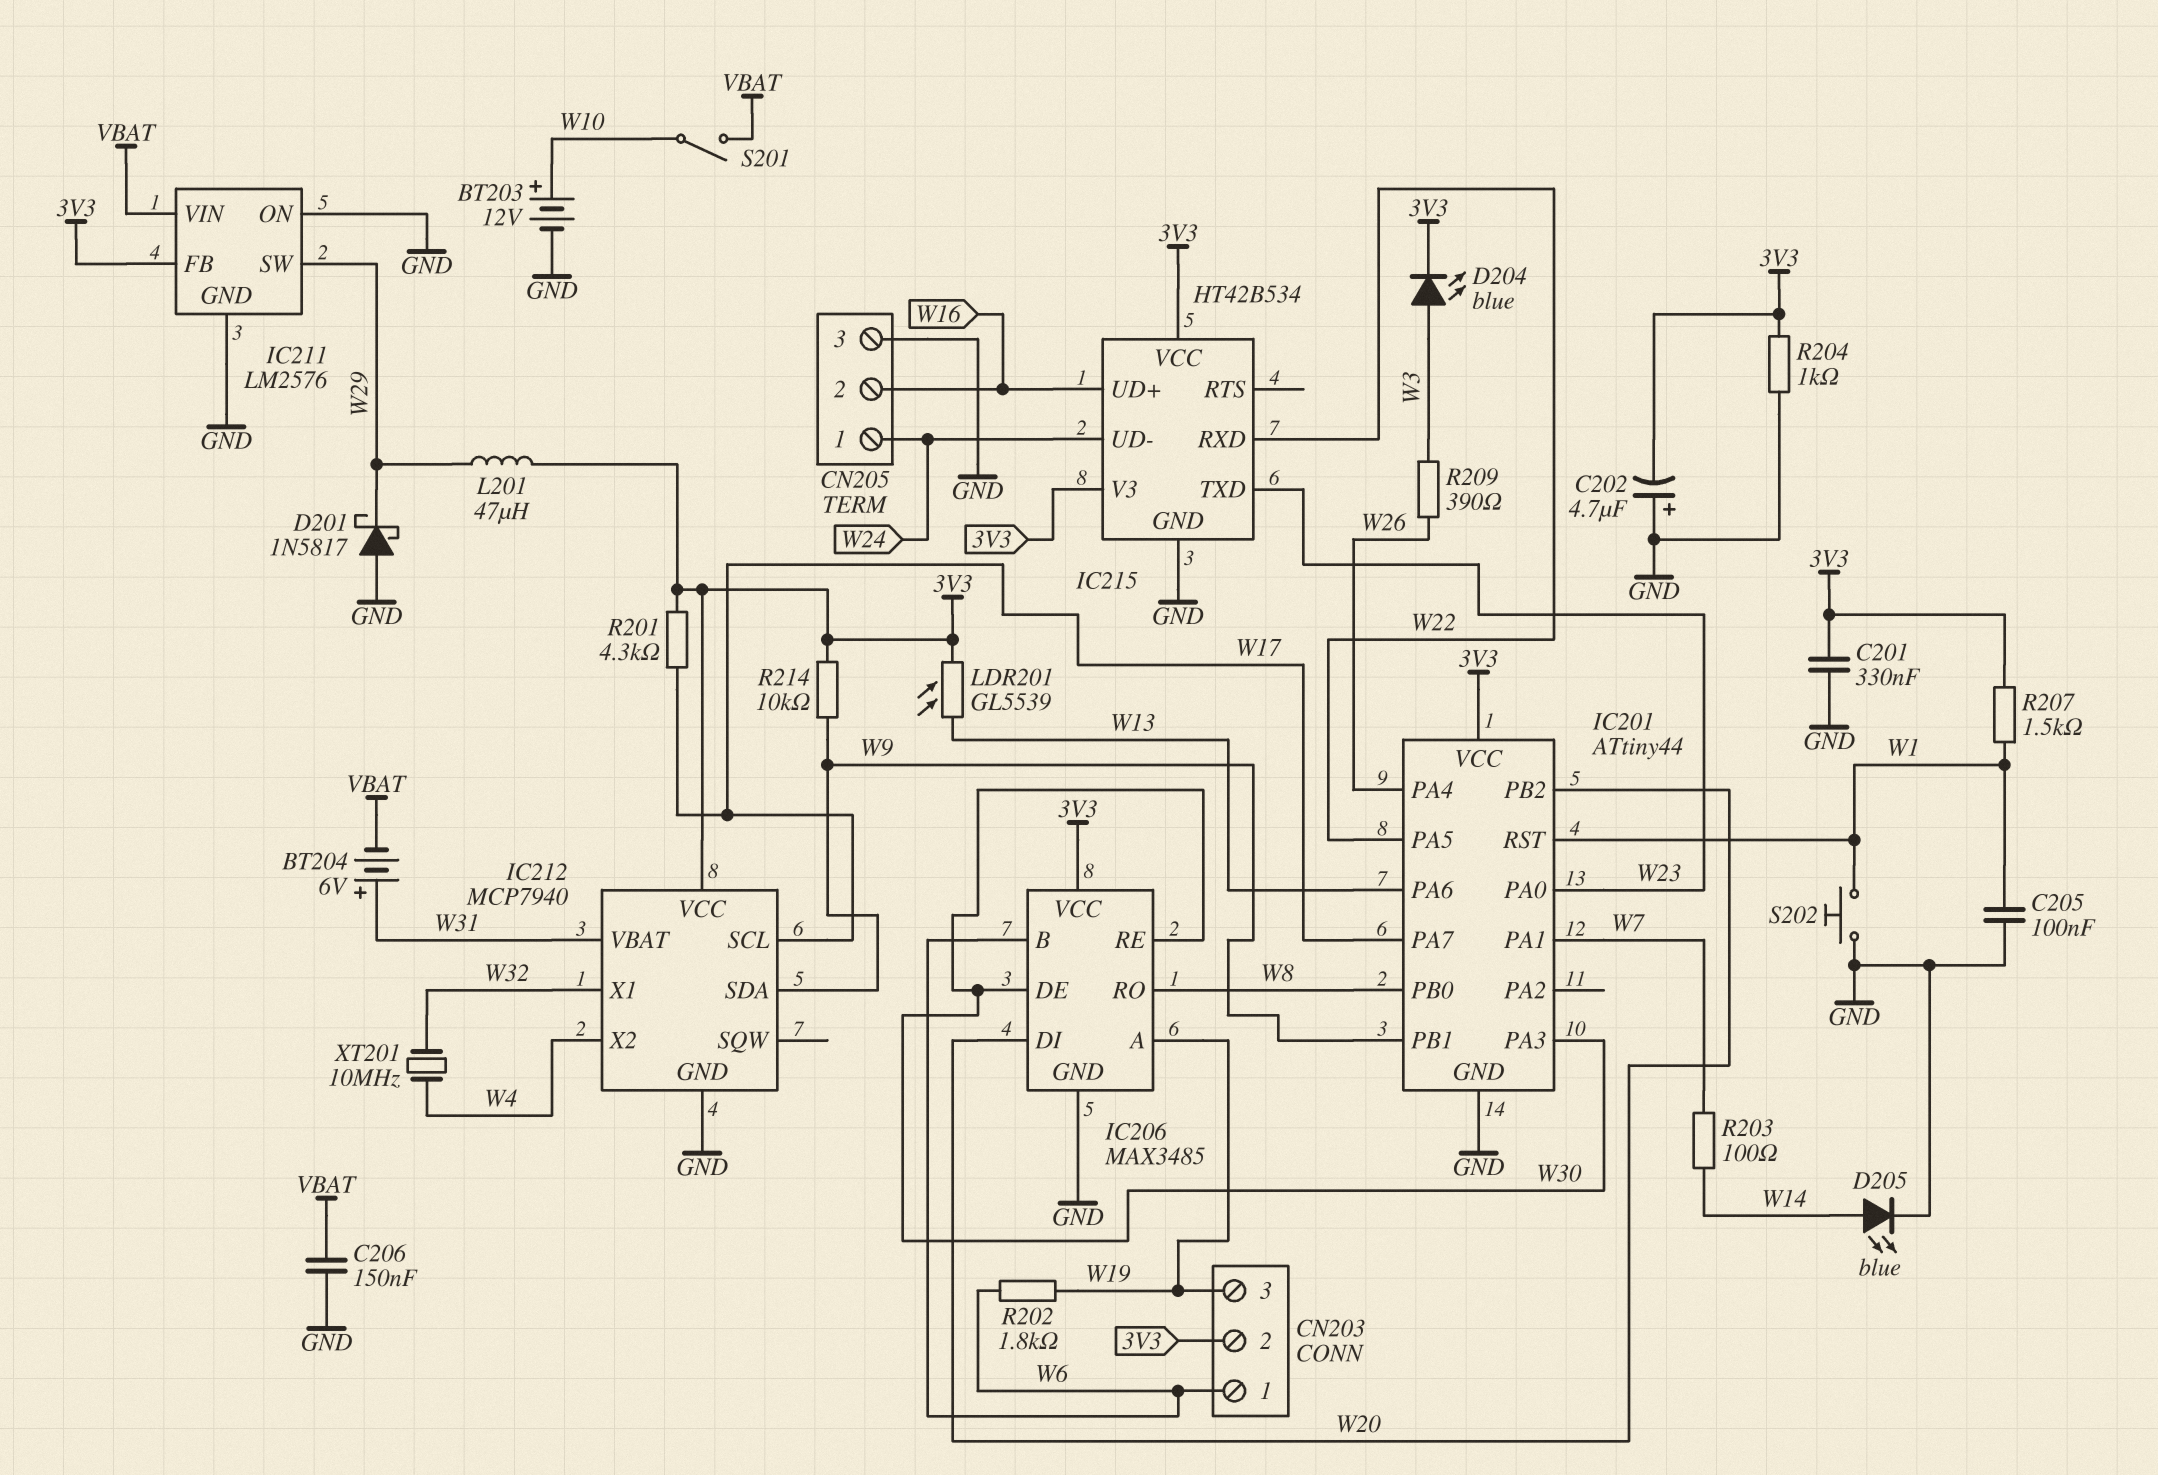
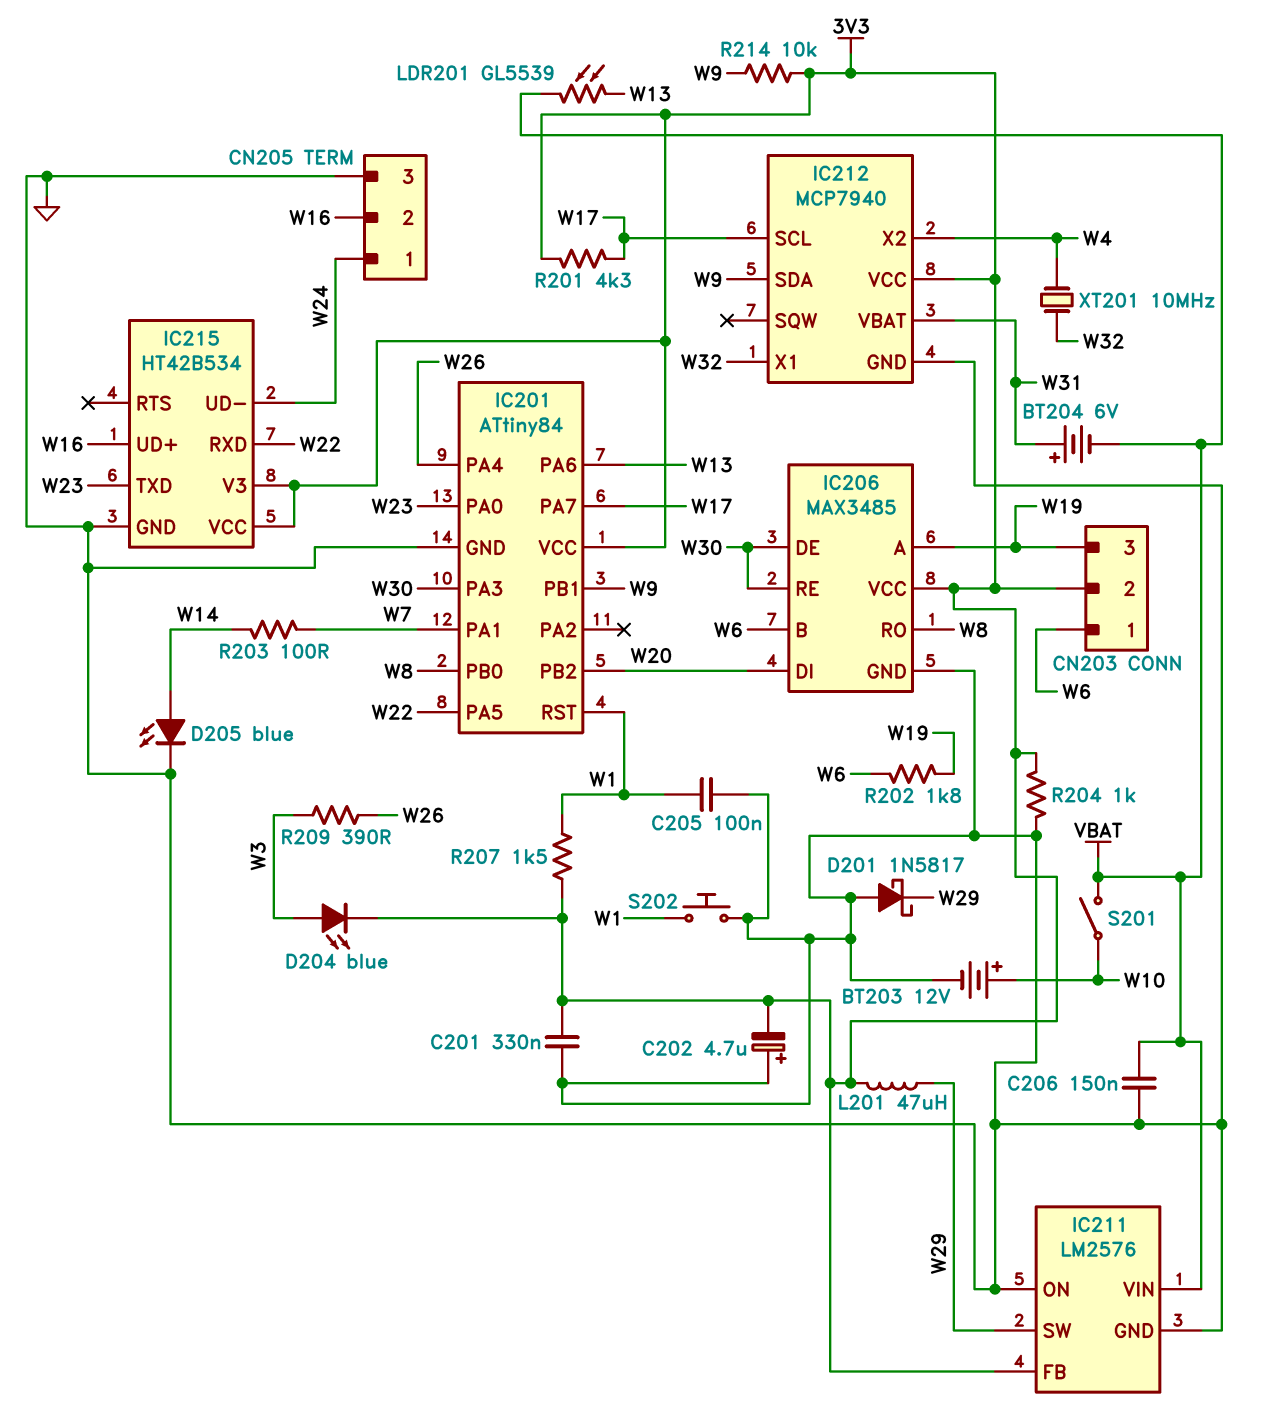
IC201: ATtiny44 -> ATtiny84
LDR201: GL5539 (3V3, W13) -> GL5539 (VBAT, W13)

